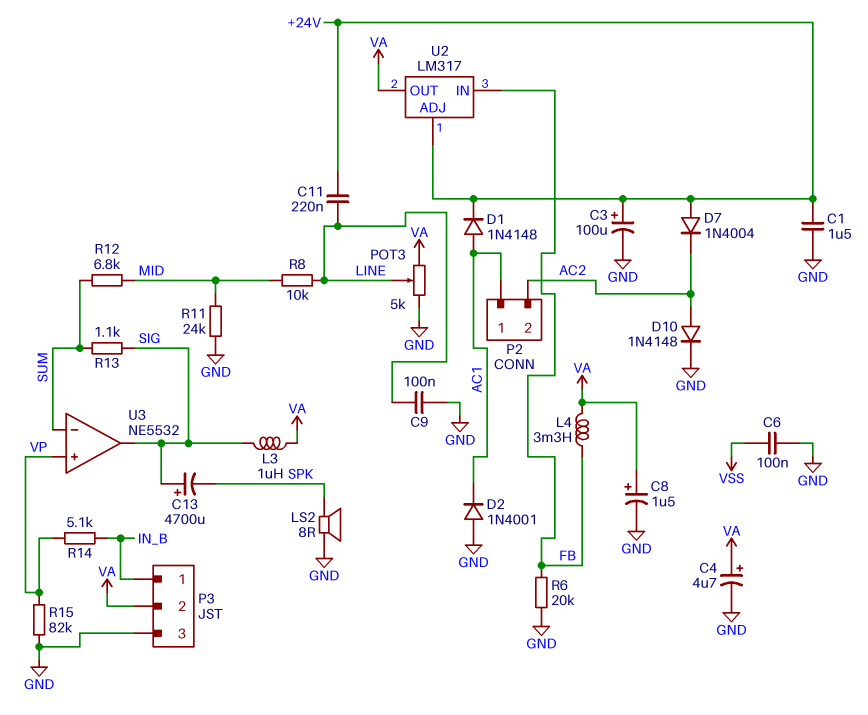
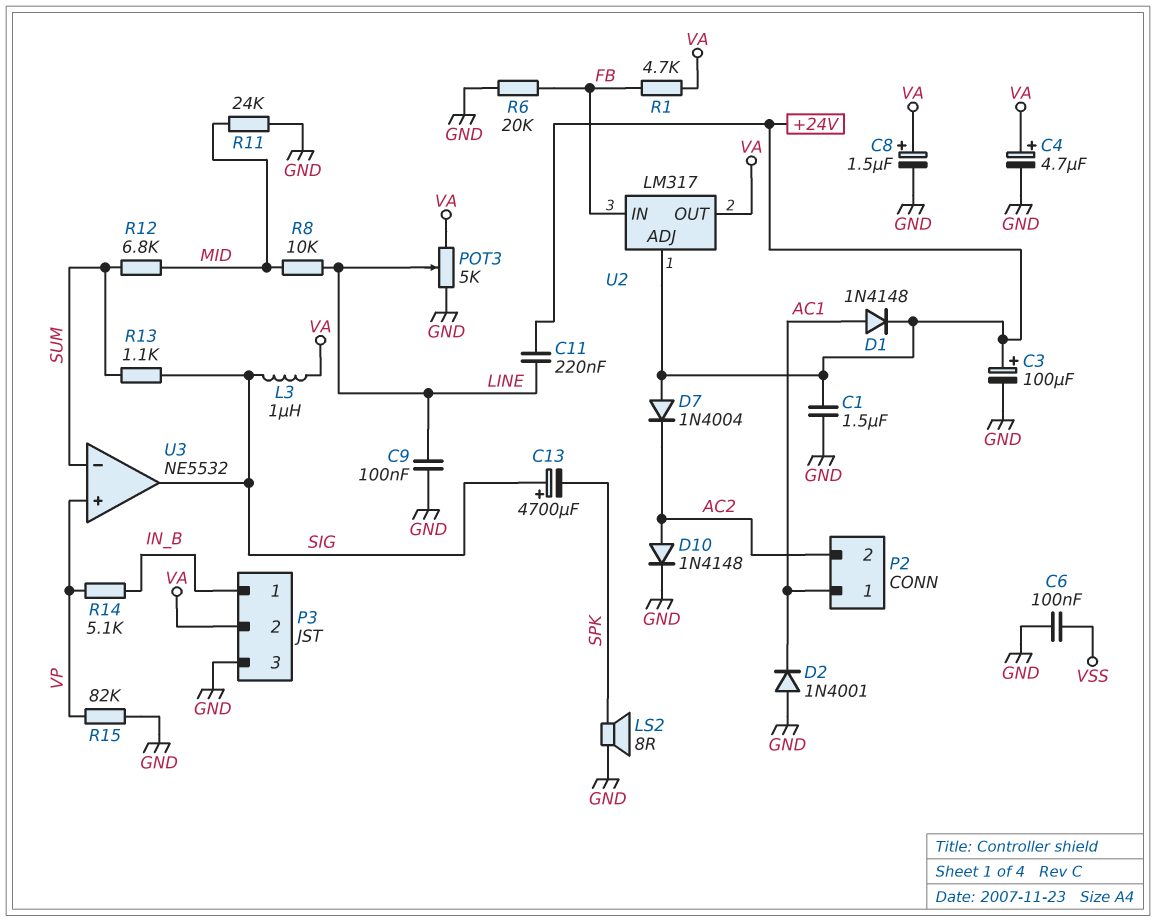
L4: 3.3mH (FB, VA) -> none
R1: none -> 4.7k (FB, VA)

